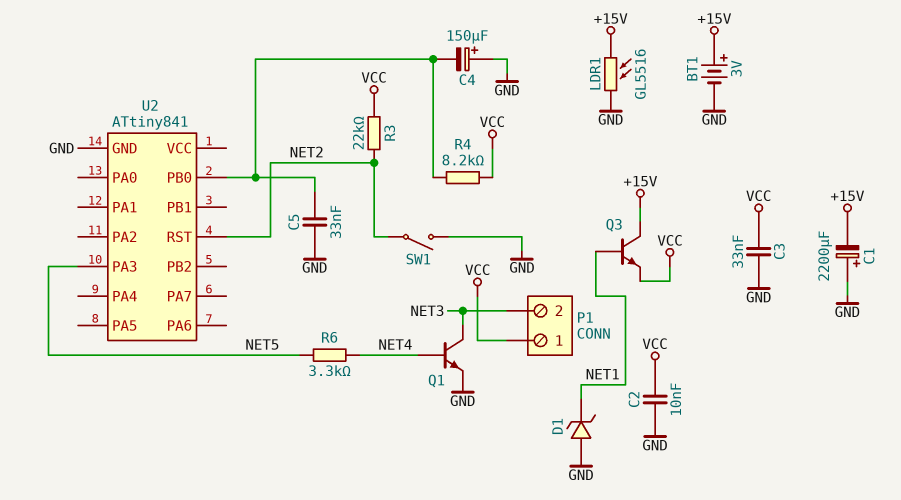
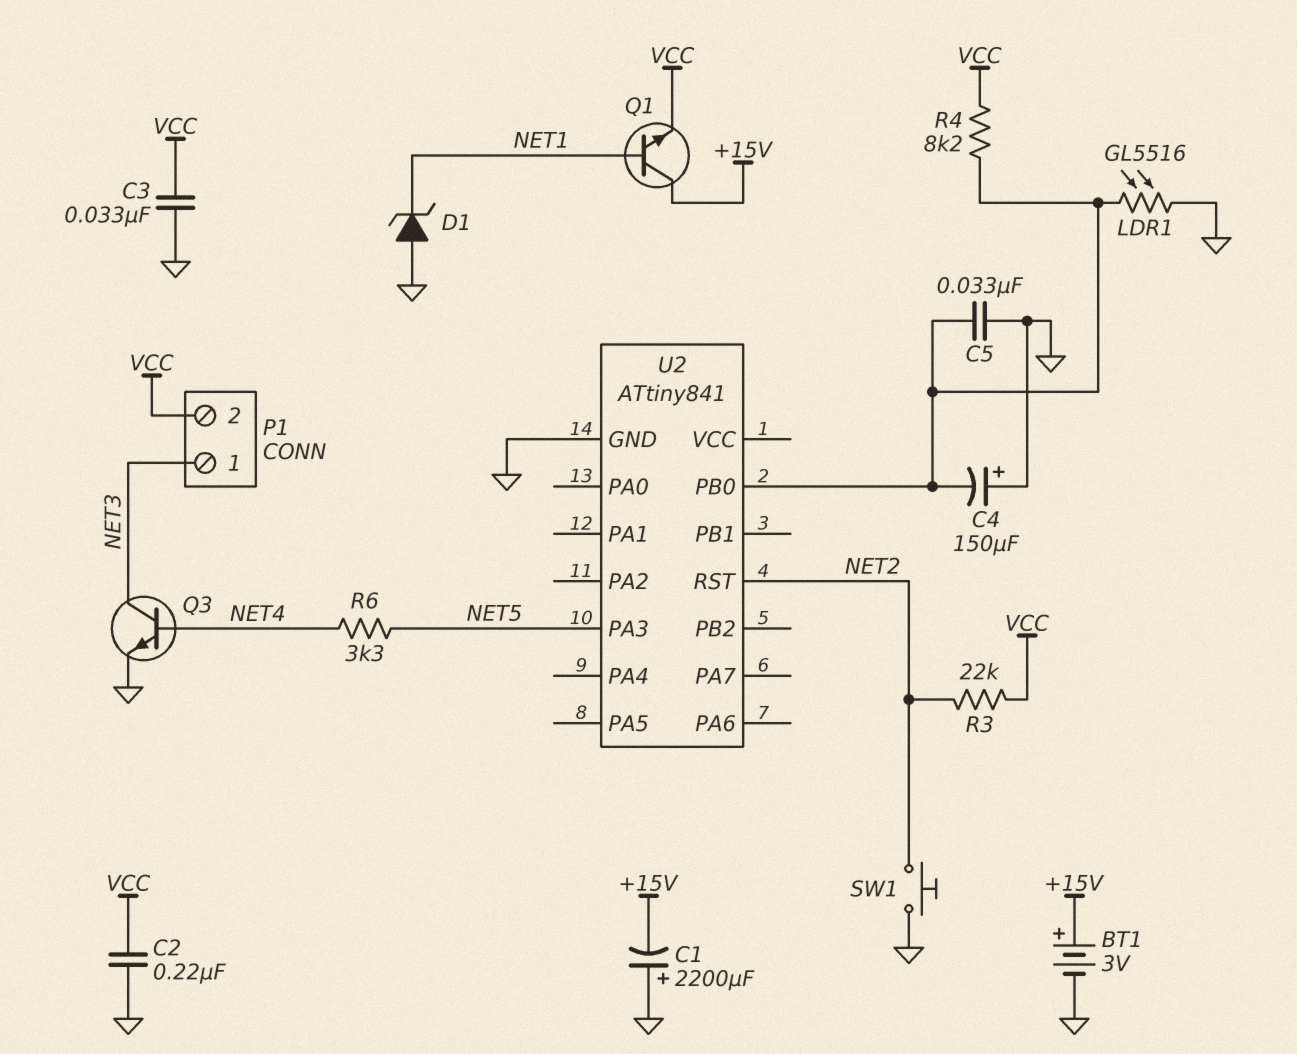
C2: 10nF (GND, VCC) -> 220nF (GND, VCC)
LDR1: GL5516 (+15V, GND) -> GL5516 (GND, U2/PB0)
P1 pin 1: VCC -> NET3
P1 pin 2: NET3 -> VCC
Q1: NPN (B NET4, C NET3, E GND) -> NPN (B NET1, C +15V, E VCC)
Q3: NPN (B NET1, C +15V, E VCC) -> NPN (B NET4, C NET3, E GND)
SW1: switch (GND, NET2) -> button (GND, NET2)

